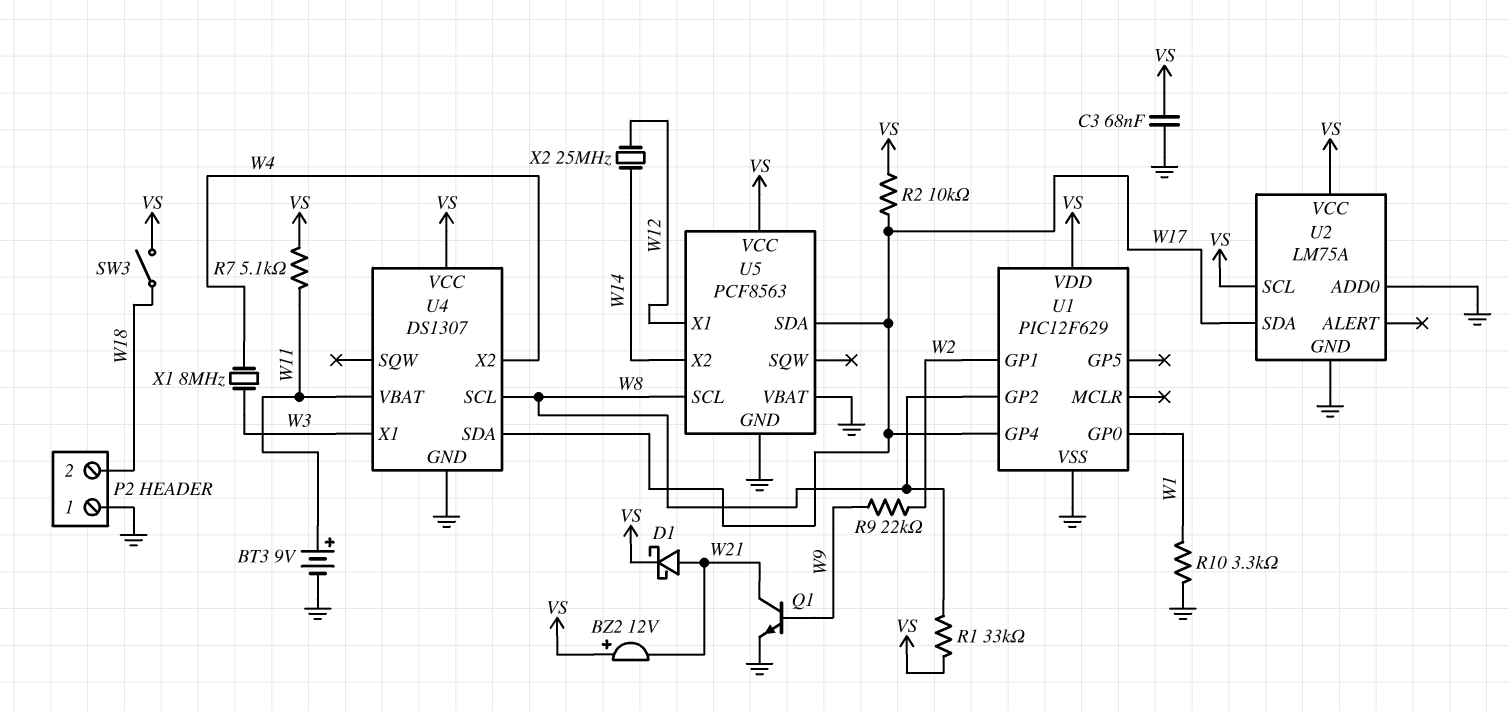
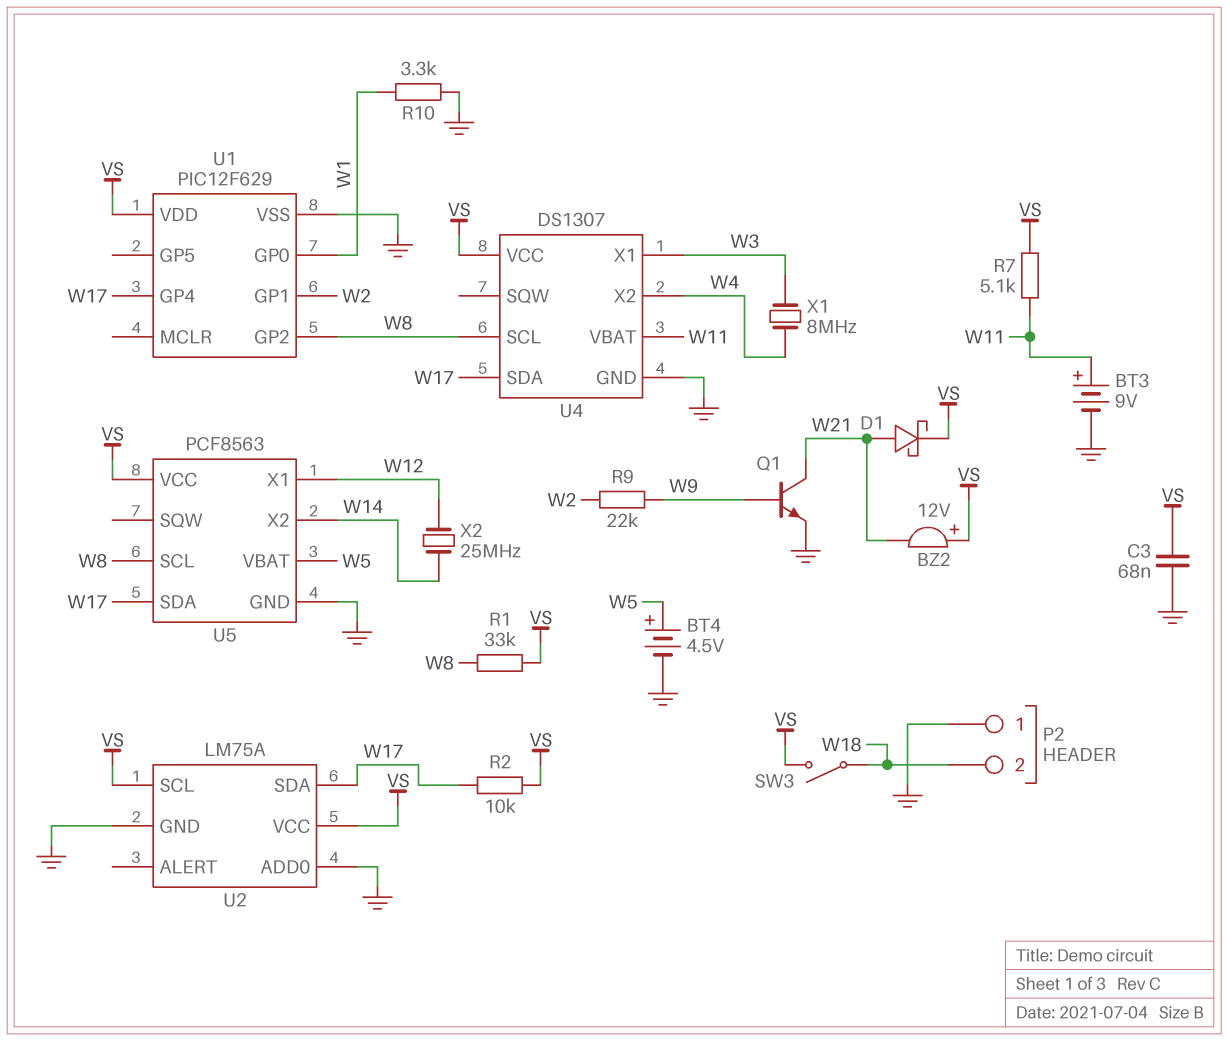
BT4: none -> 4.5V (plus W5, minus GND)
U5 pin VBAT: GND -> W5

